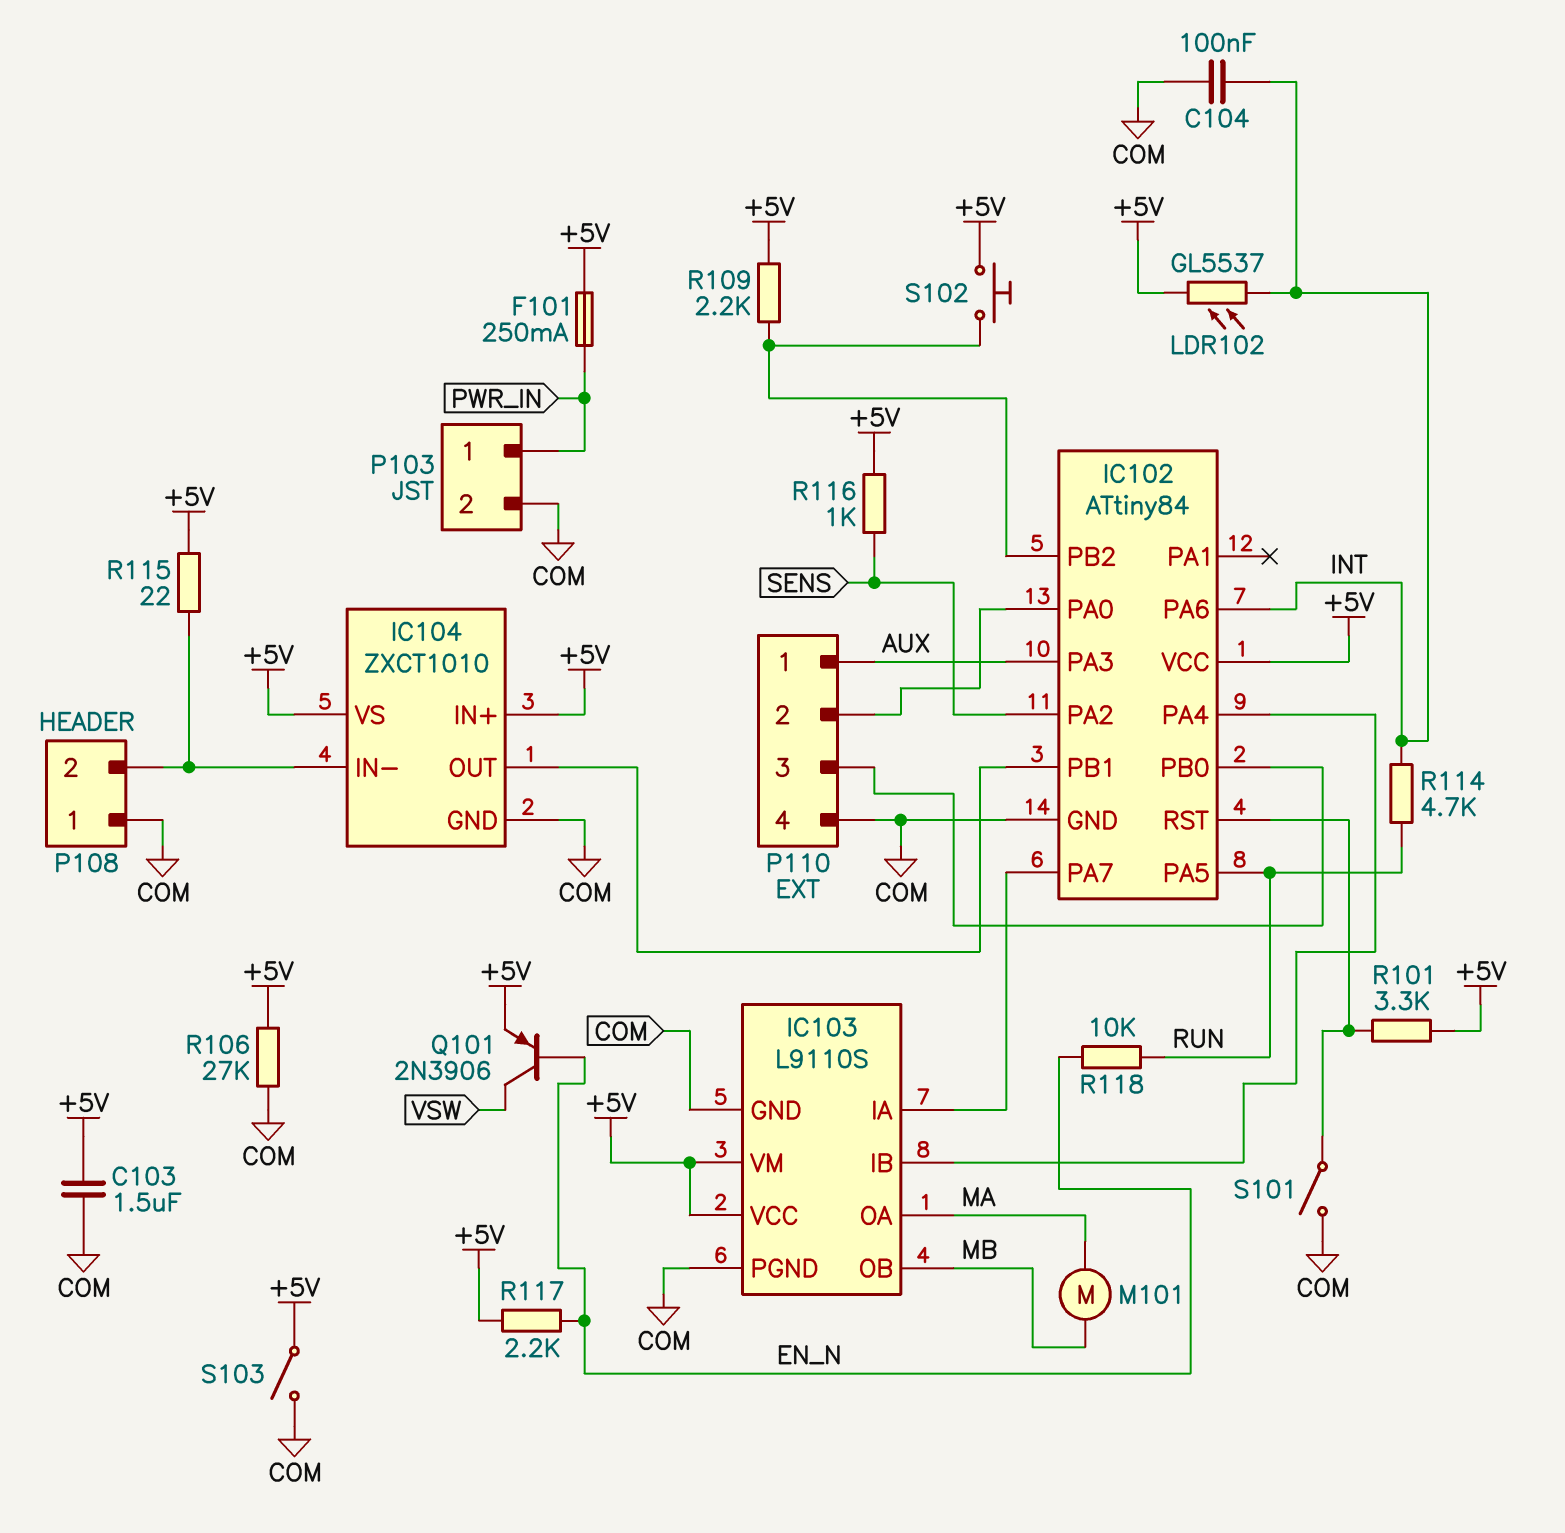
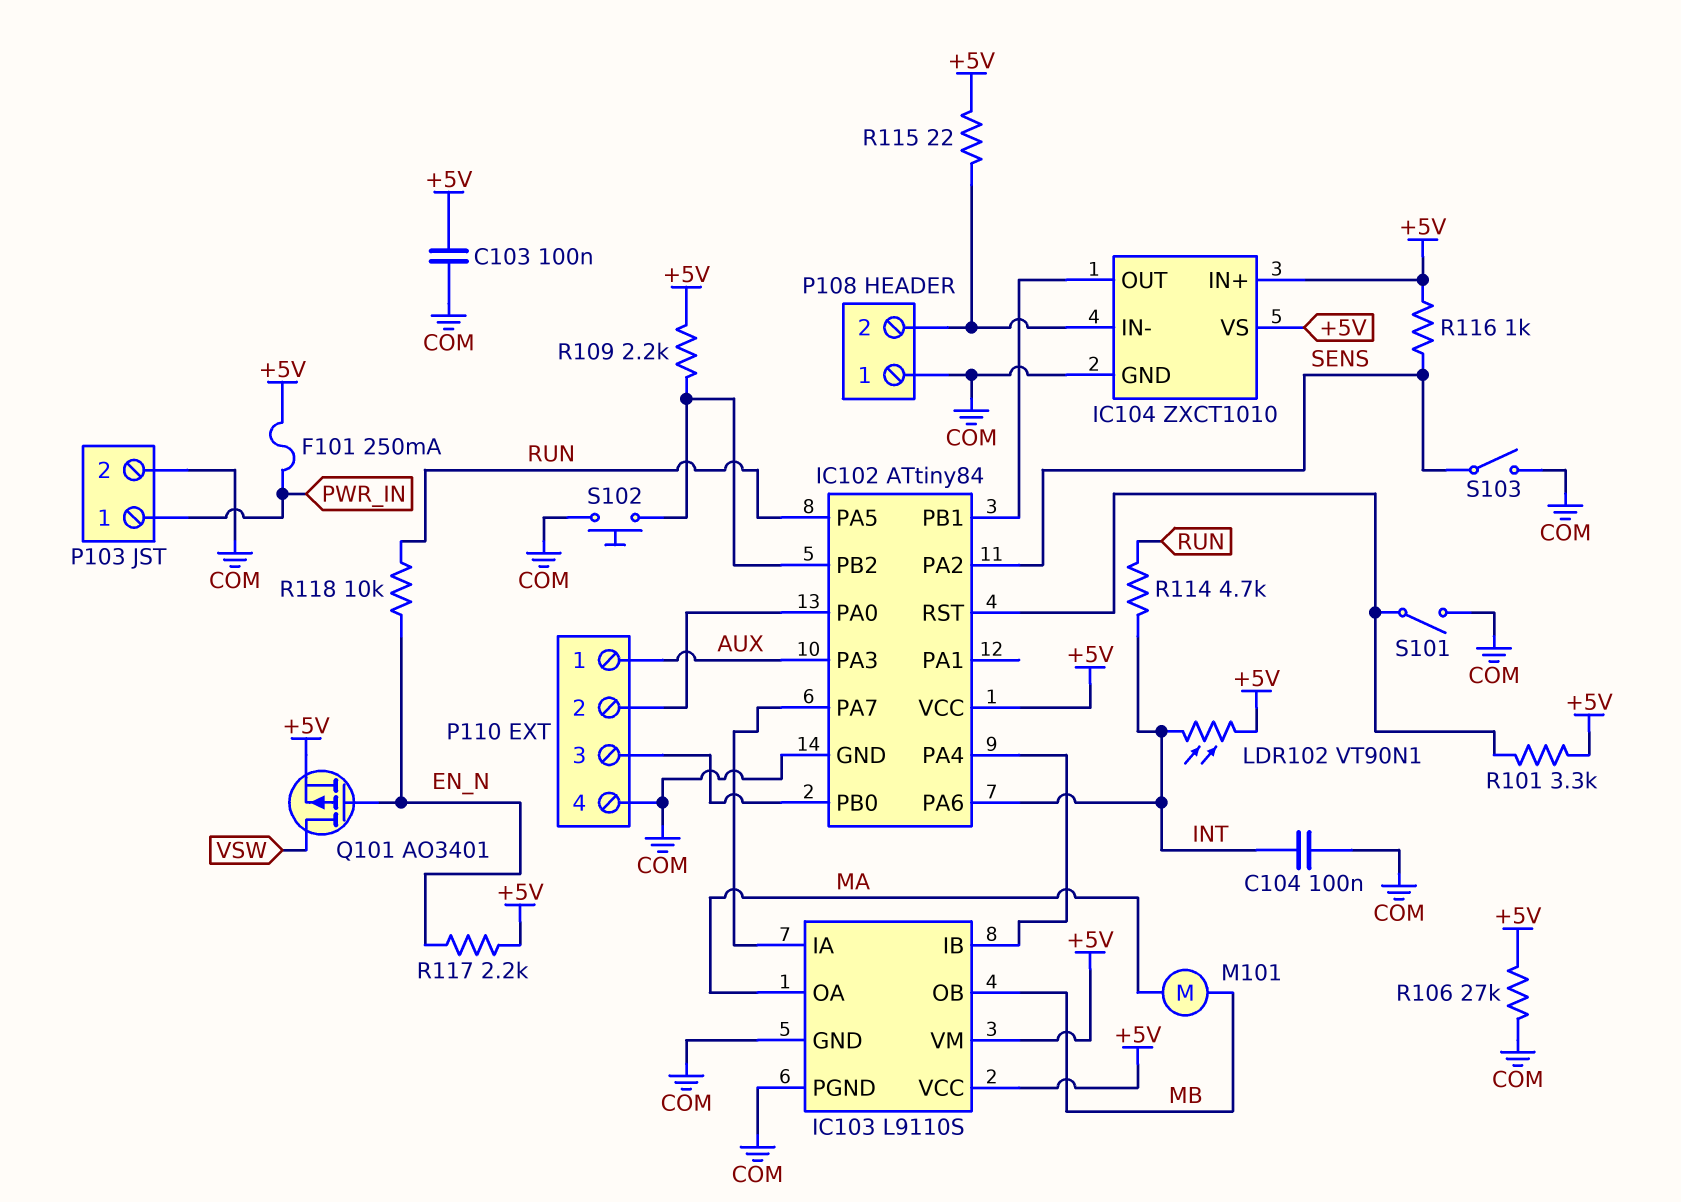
C103: 1.5uF (+5V, COM) -> 100nF (+5V, COM)
LDR102: GL5537 (+5V, INT) -> VT90N1 (+5V, INT)
Q101: PNP 2N3906 (B EN_N, C VSW, E +5V) -> PMOS AO3401 (G EN_N, D VSW, S +5V)
S102: button (+5V, IC102/PB2) -> button (COM, IC102/PB2)
S103: switch (+5V, COM) -> switch (COM, SENS)

